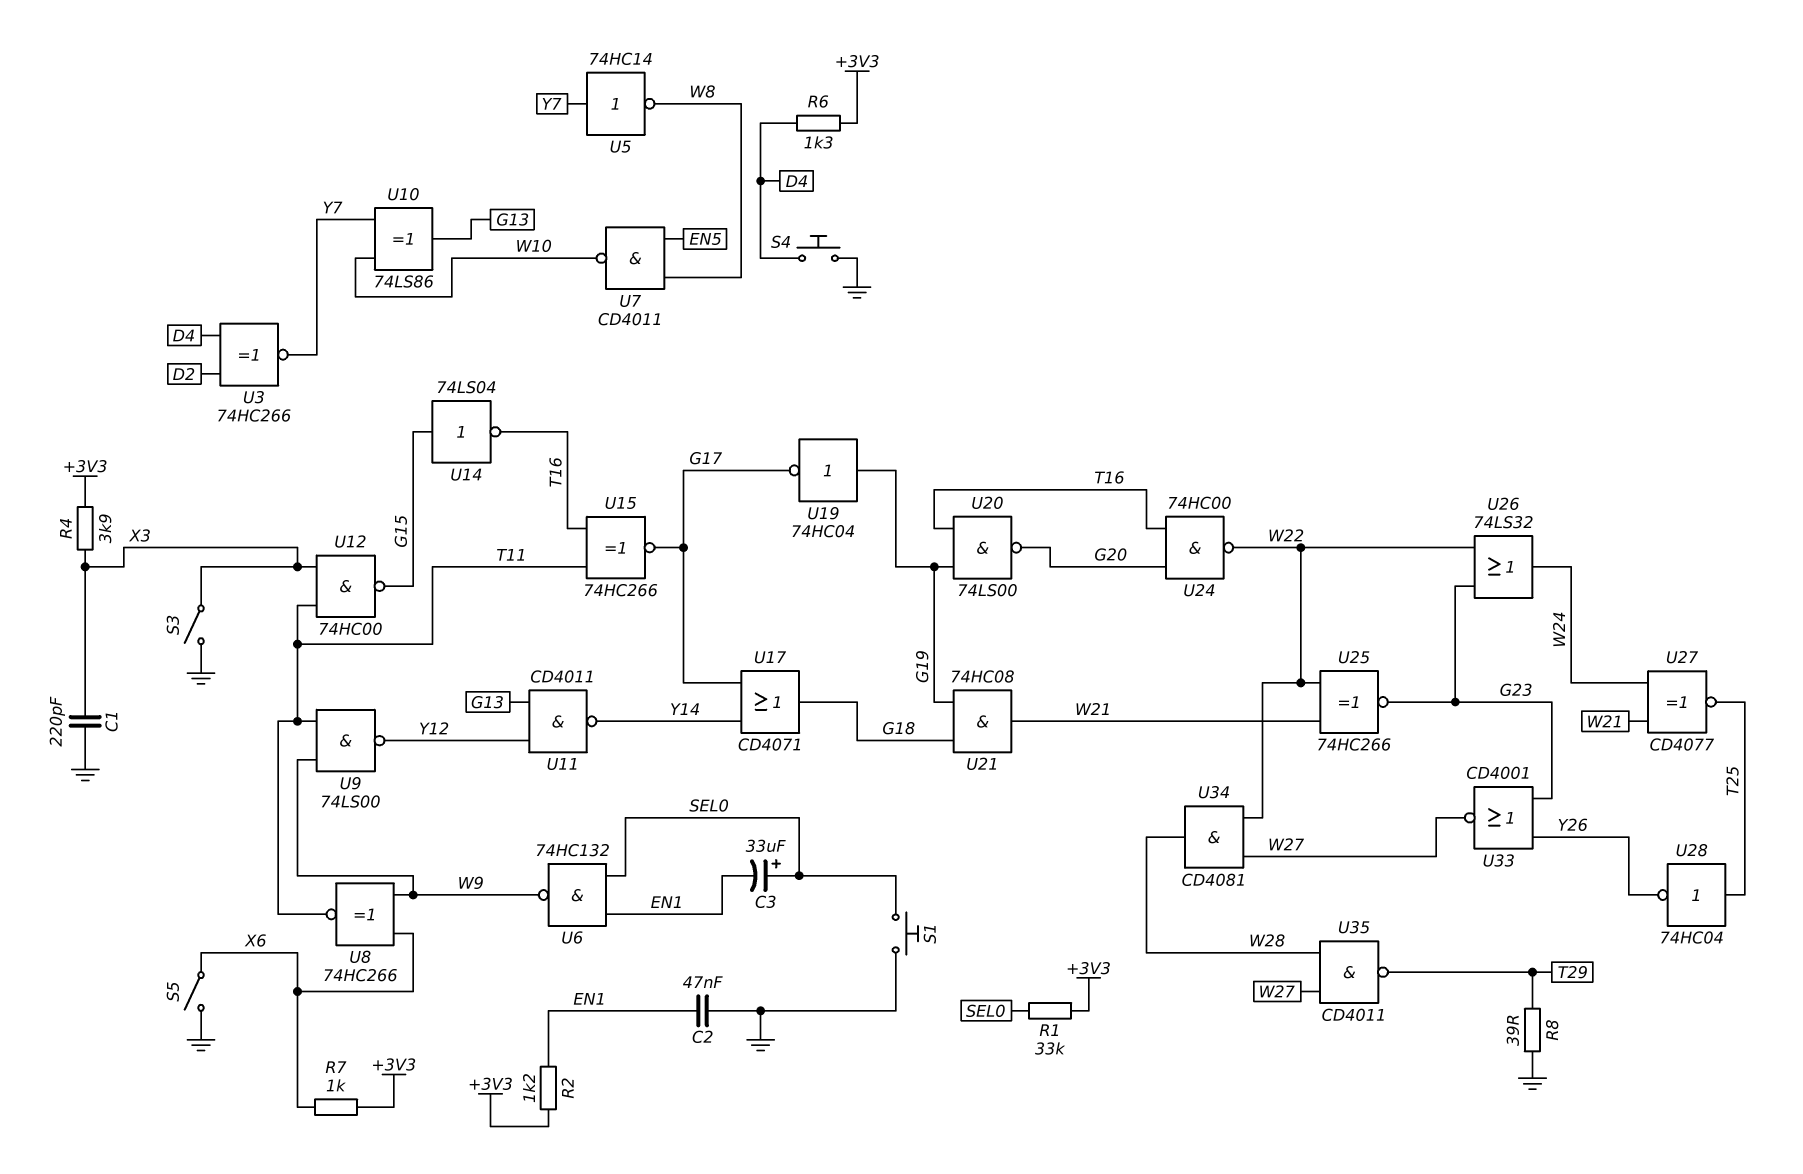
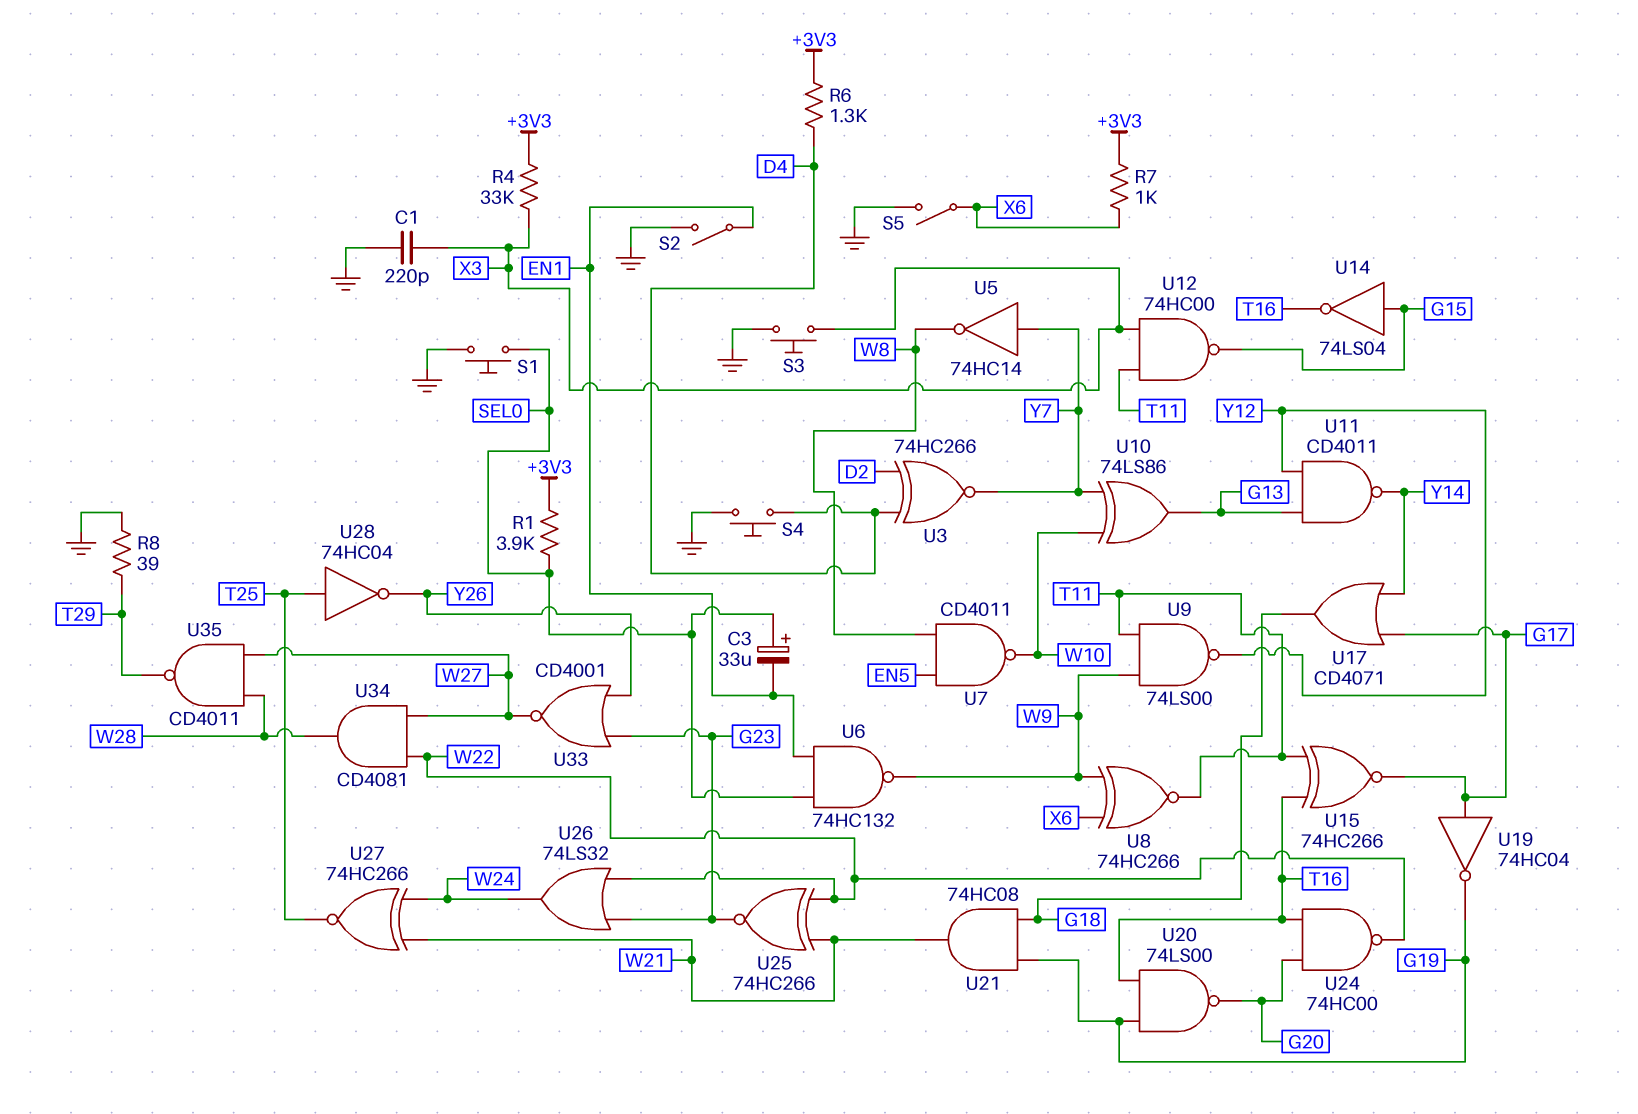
C2: 47nF (EN1, GND) -> none
R1: 33k (+3V3, SEL0) -> 3.9k (+3V3, SEL0)
R2: 1.2k (+3V3, EN1) -> none
R4: 3.9k (+3V3, X3) -> 33k (+3V3, X3)
S2: none -> switch (EN1, GND)
S3: switch (GND, X3) -> button (GND, X3)
U19: NOT 74HC04 (in G19, out G17) -> NOT 74HC04 (in G17, out G19)
U27: XNOR CD4077 (in W21, in W24, out T25) -> XNOR 74HC266 (in W21, in W24, out T25)

